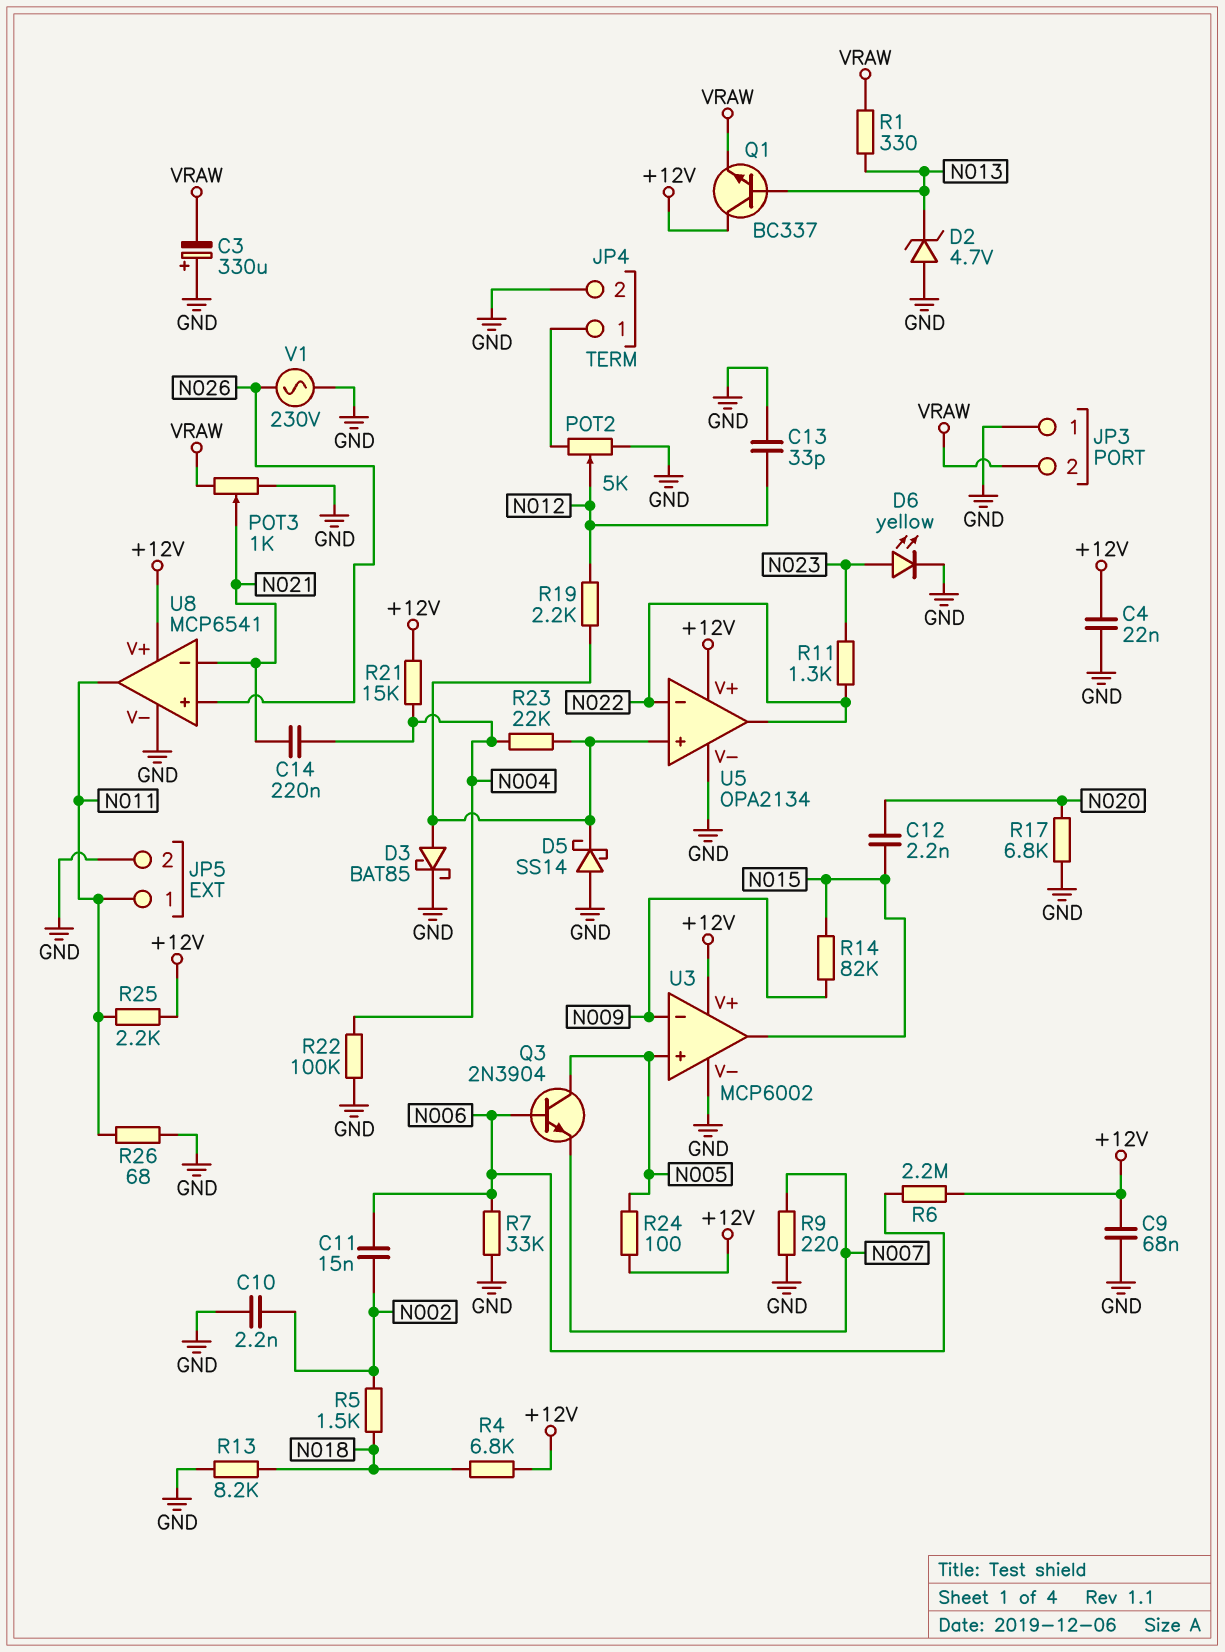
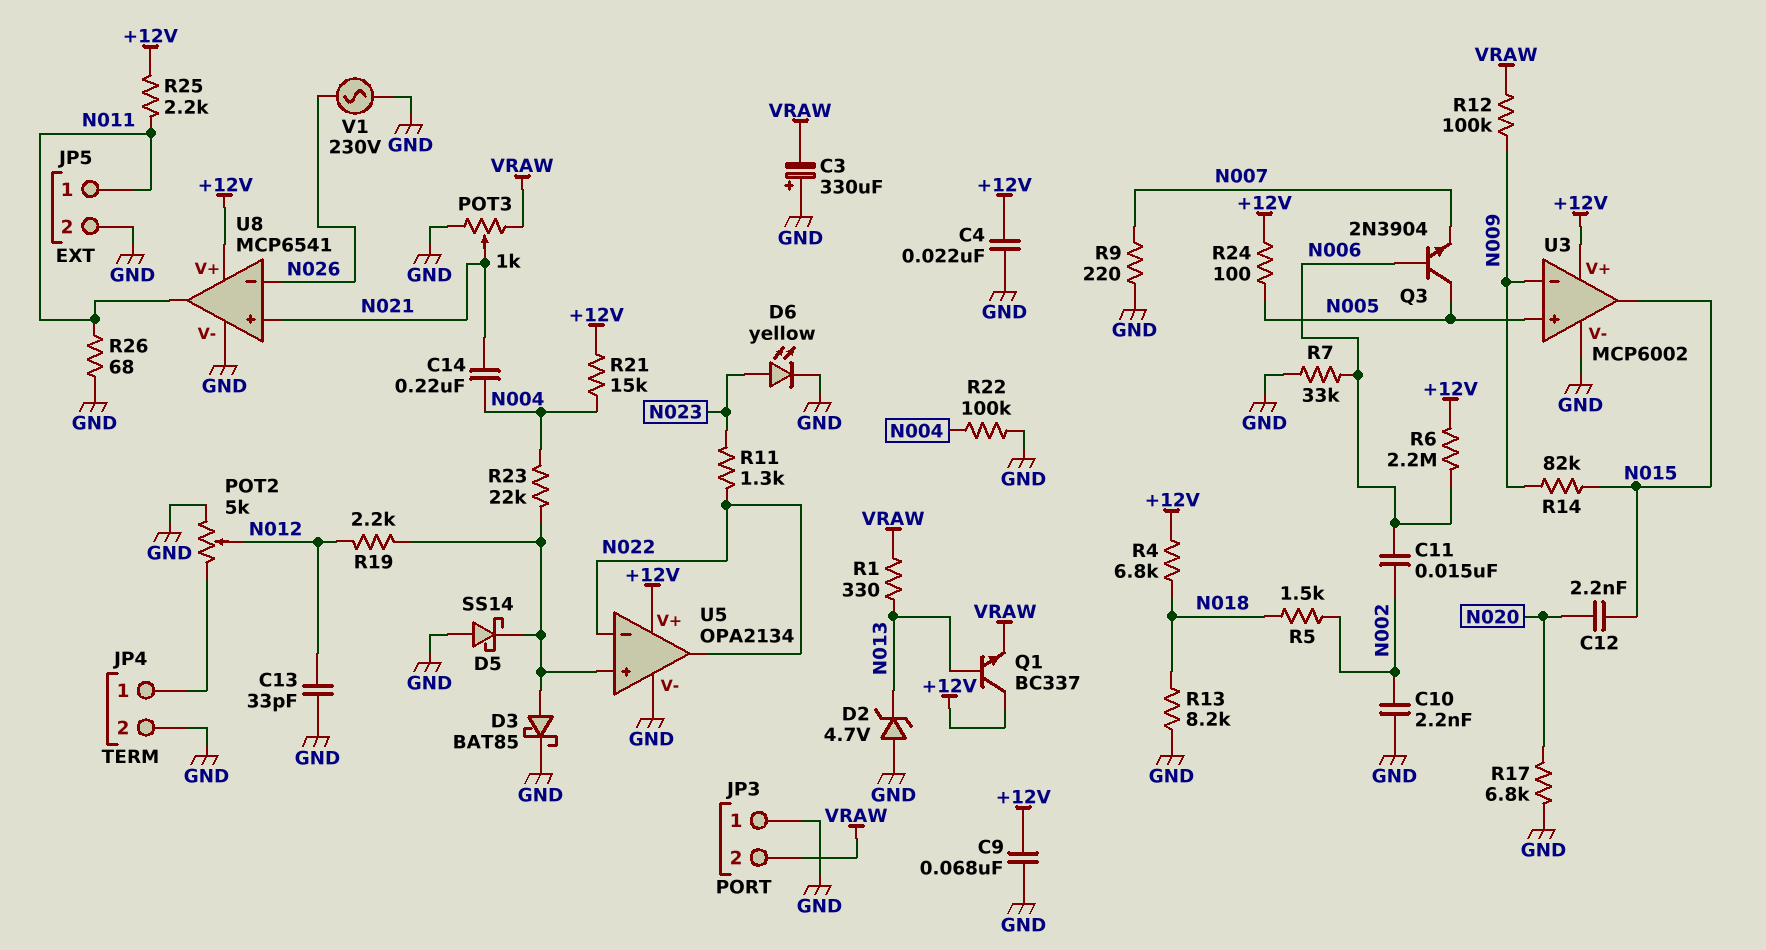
R12: none -> 100k (N009, VRAW)
U8 pin in+: N026 -> N021
U8 pin in-: N021 -> N026

